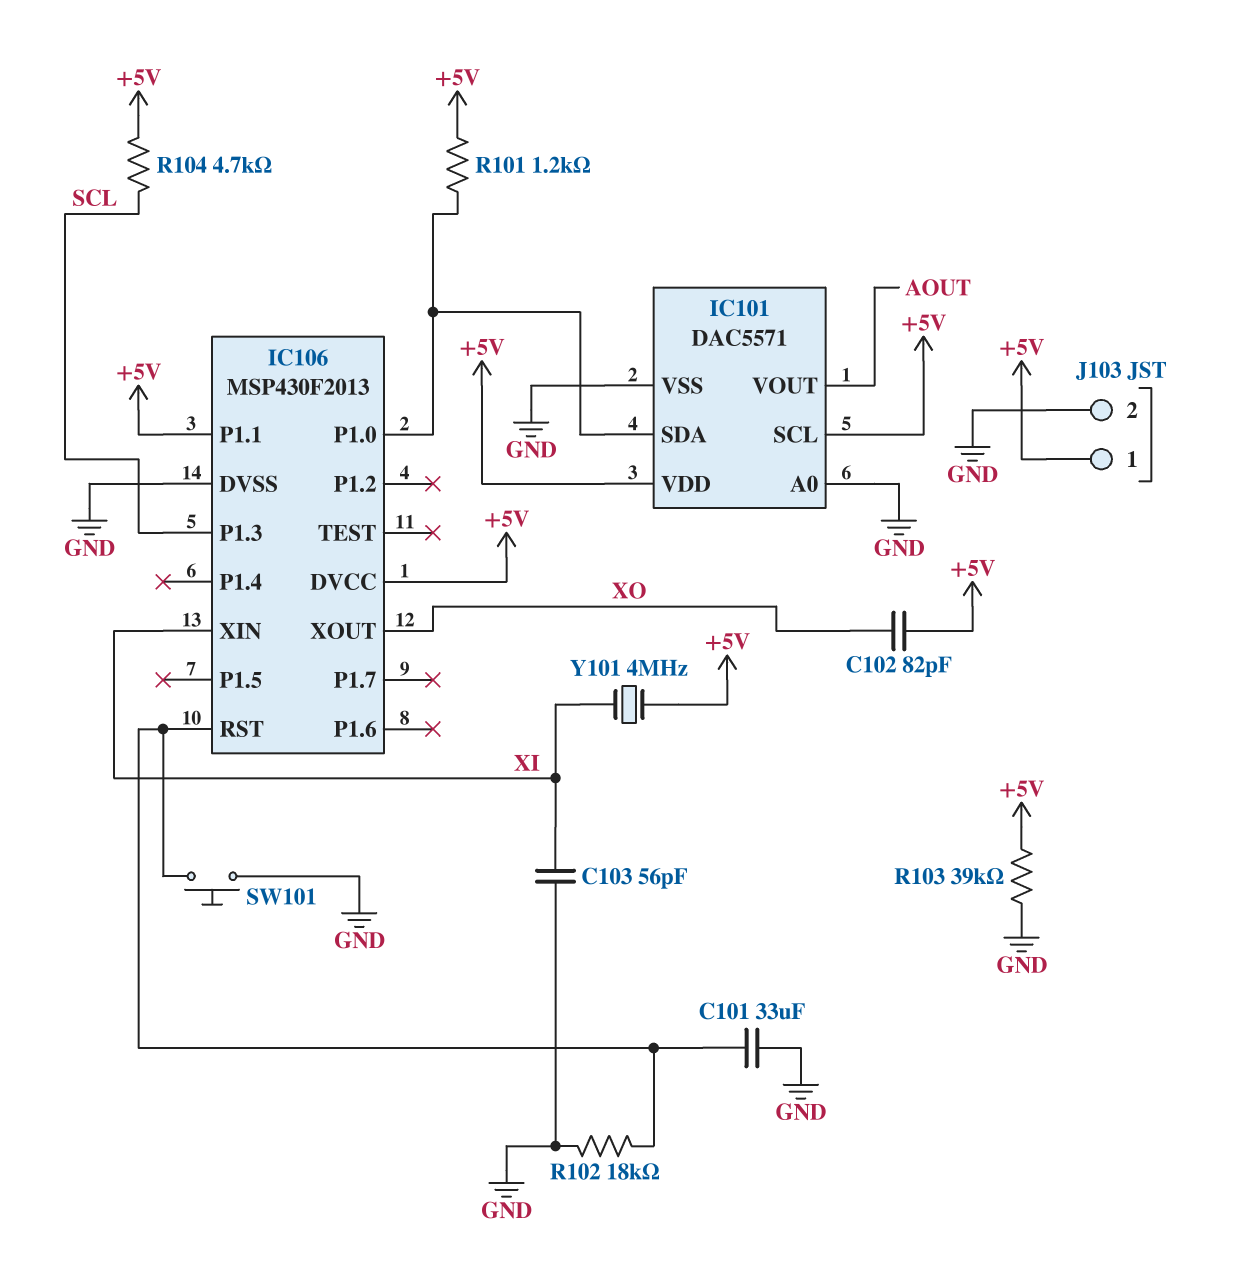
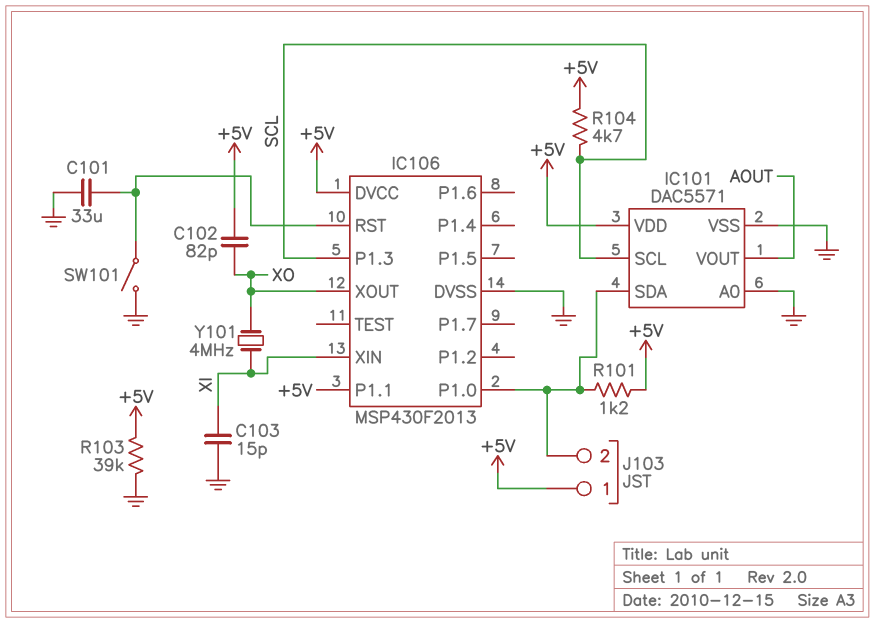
C103: 56pF (GND, XI) -> 15pF (GND, XI)
IC101 pin SCL: +5V -> SCL
J103 pin 2: GND -> IC101/SDA
R102: 18k (GND, IC106/RST) -> none
SW101: button (GND, IC106/RST) -> switch (GND, IC106/RST)
Y101: 4MHz (+5V, XI) -> 4MHz (XI, XO)

